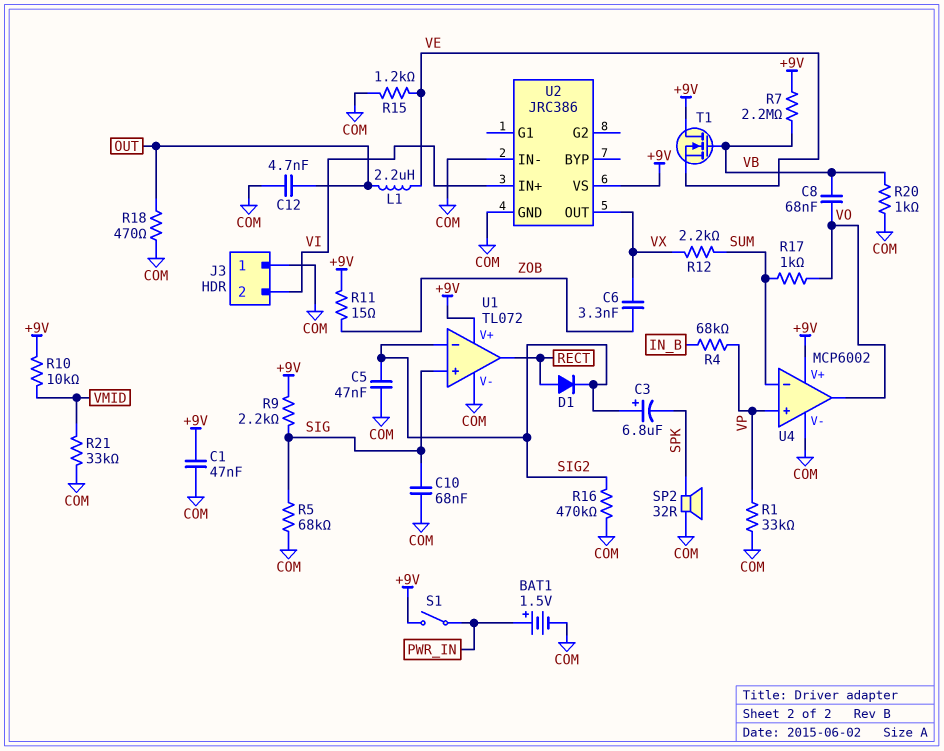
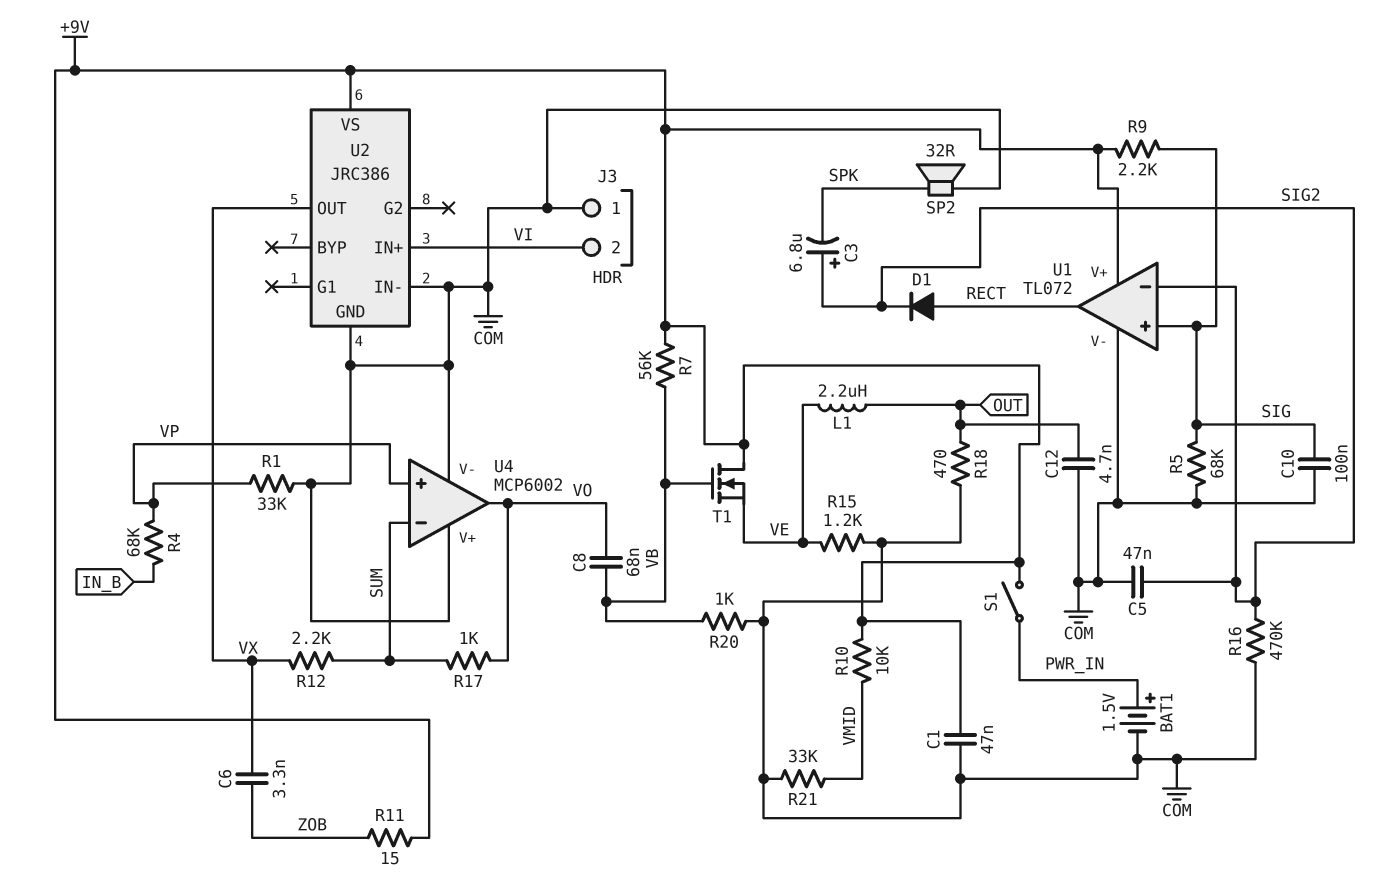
C10: 68nF (COM, SIG) -> 100nF (COM, SIG)
R7: 2.2M (+9V, VB) -> 56k (+9V, VB)
U4 pin V+: +9V -> COM

